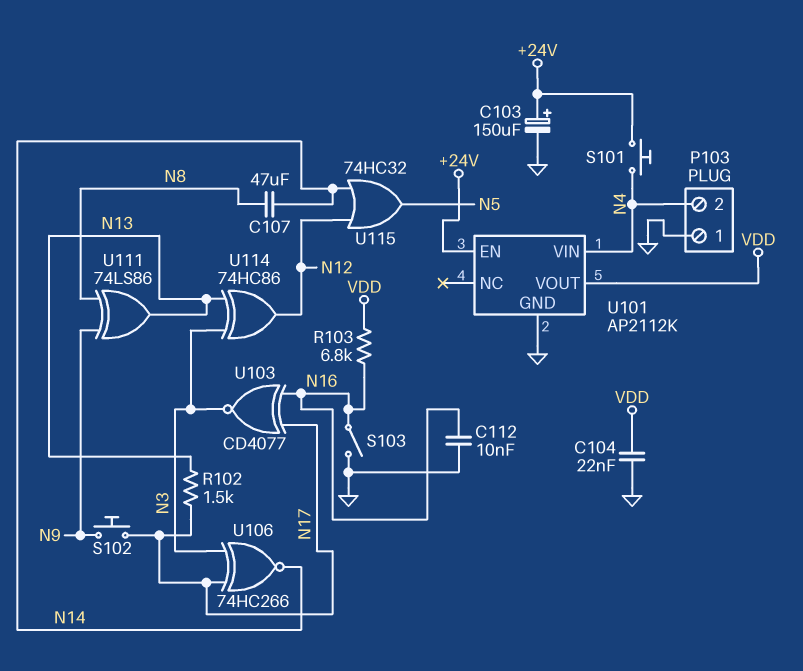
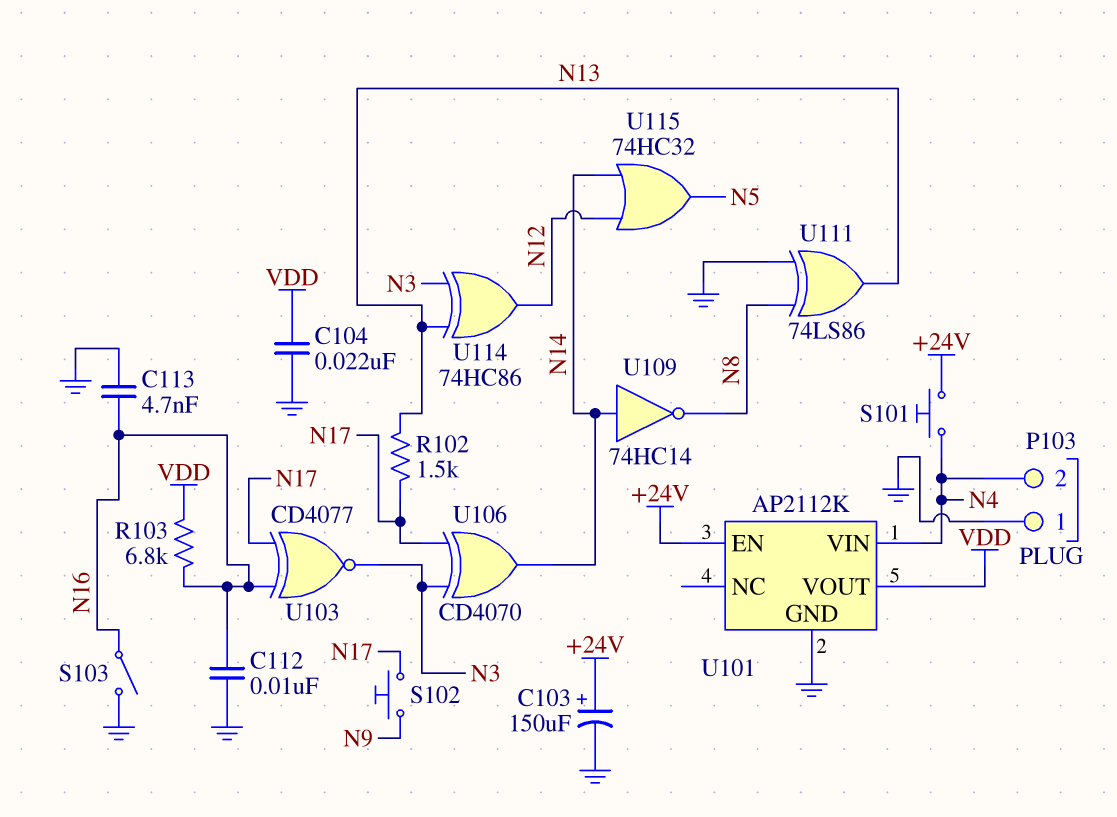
C107: 47uF (N8, N14) -> none
C113: none -> 4.7nF (GND, N16)
U106: XNOR 74HC266 (in N3, in N17, out N14) -> XOR CD4070 (in N3, in N17, out N14)
U109: none -> NOT 74HC14 (in N14, out N8)
U111: XOR 74LS86 (in N8, in N9, out N13) -> XOR 74LS86 (in GND, in N8, out N13)

